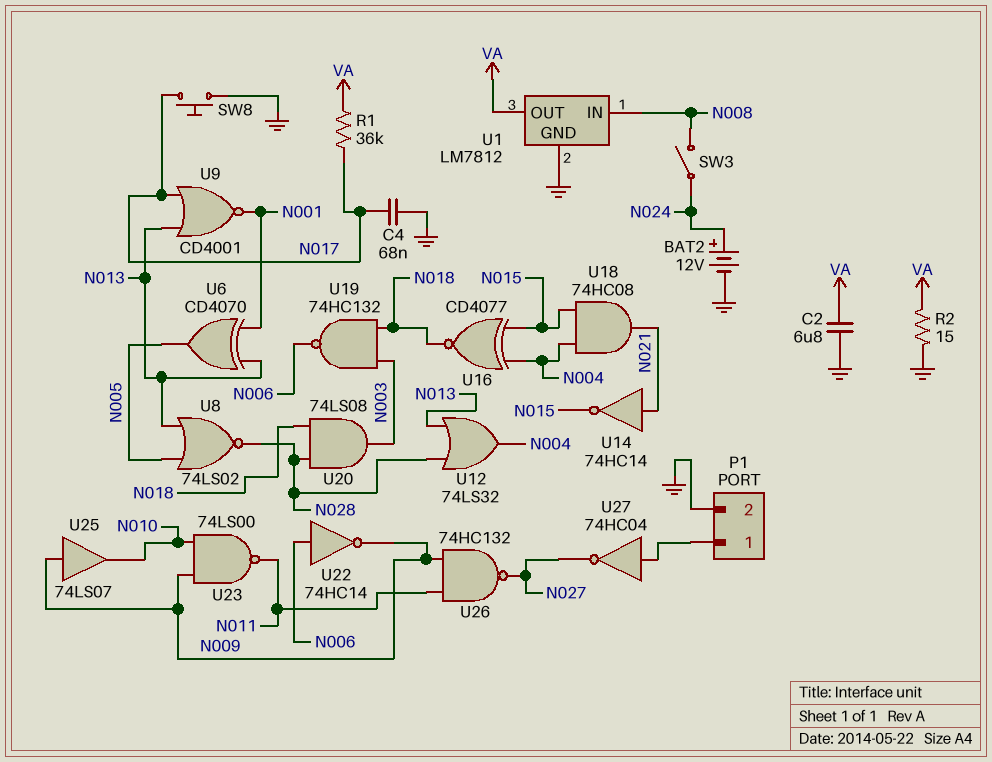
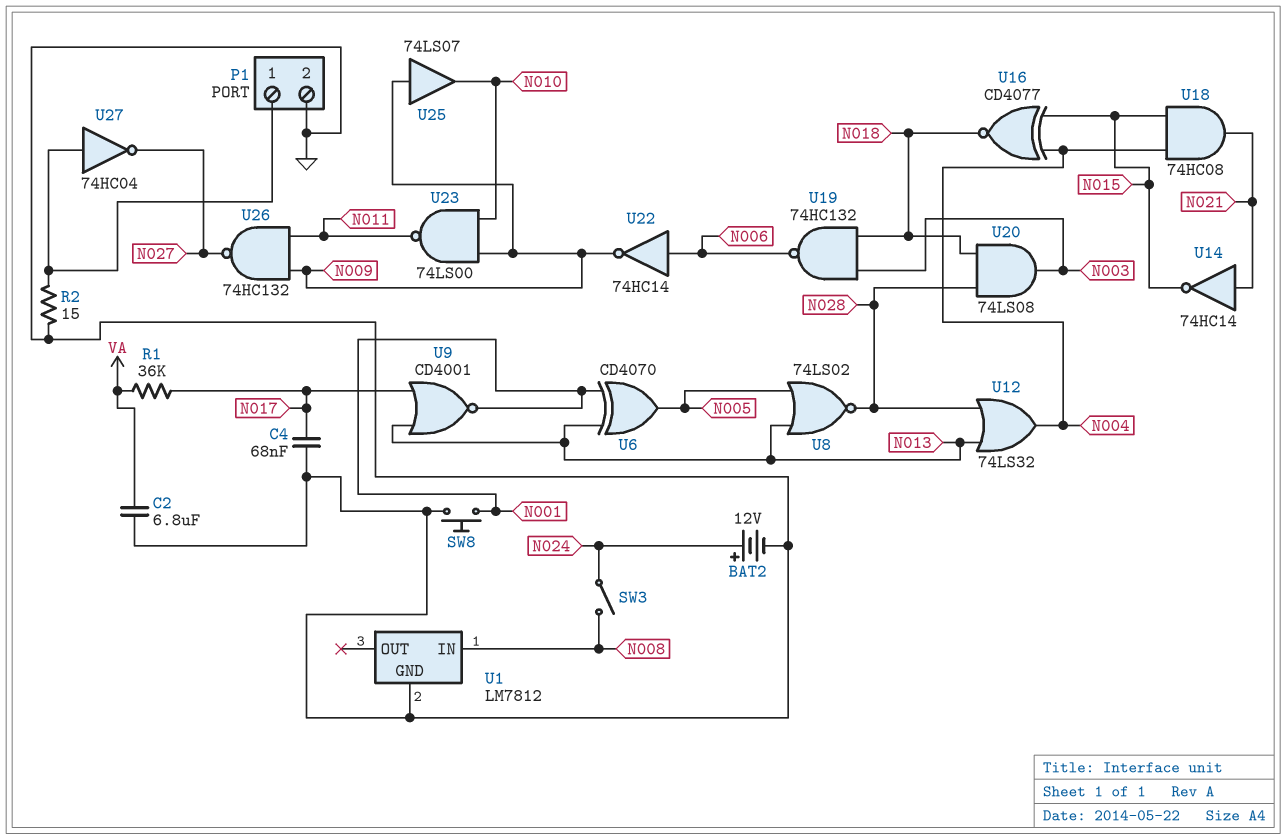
R2: 15 (GND, VA) -> 15 (GND, P1/1)
SW8: button (GND, N017) -> button (GND, N001)
U1 pin OUT: VA -> none

